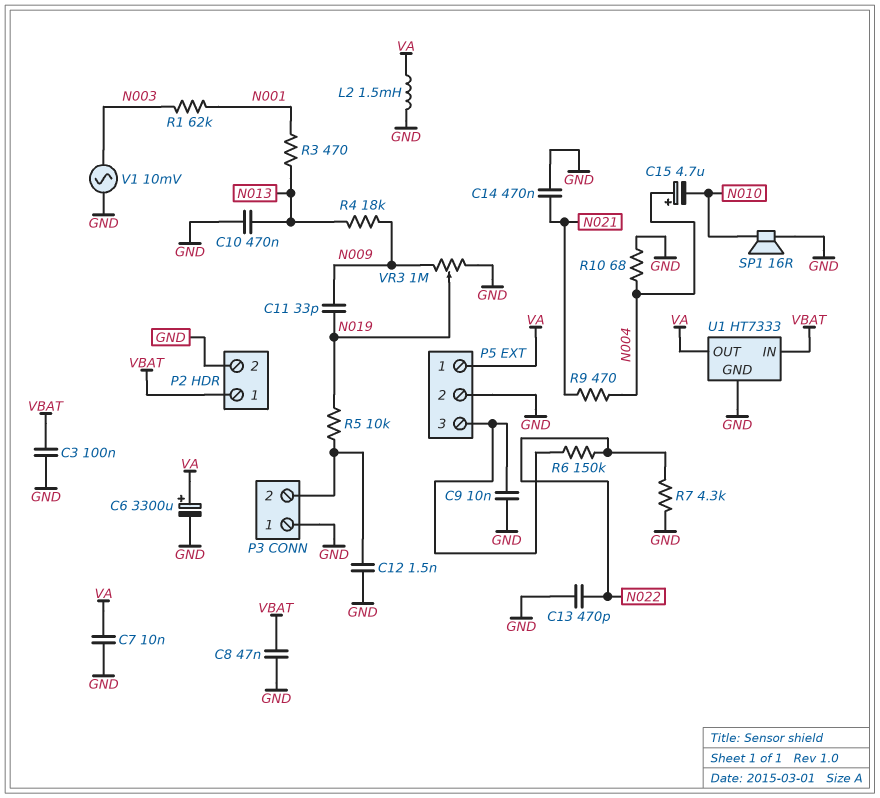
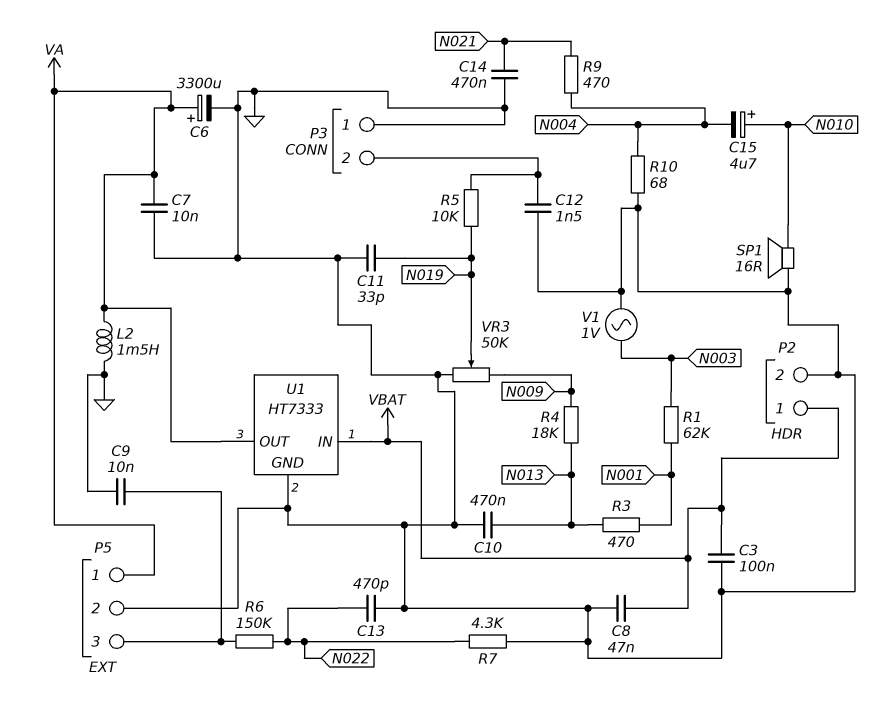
C11: 33pF (N009, N019) -> 33pF (GND, N019)
C15: 4.7uF (plus N004, minus N010) -> 4.7uF (plus N010, minus N004)
V1: AC 10mV (GND, N003) -> AC 1V (GND, N003)
VR3: 1M (GND, N009, wiper N019) -> 50k (GND, N009, wiper N019)

